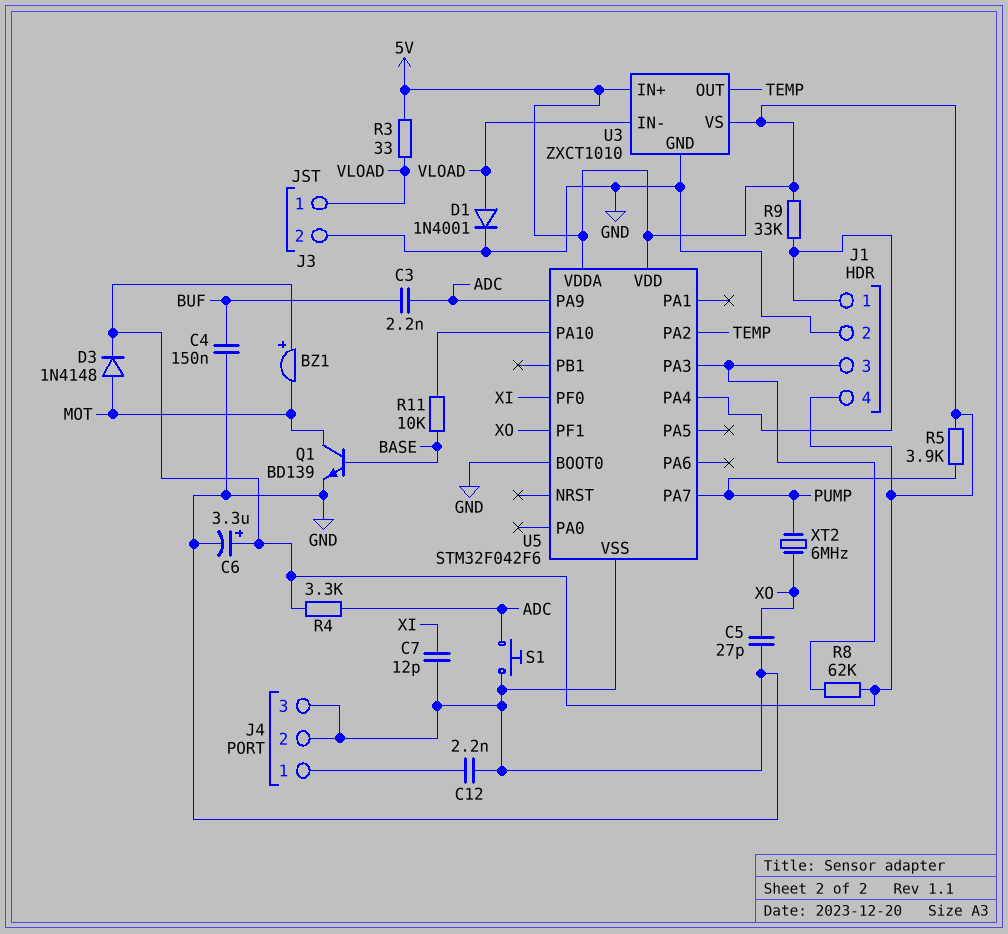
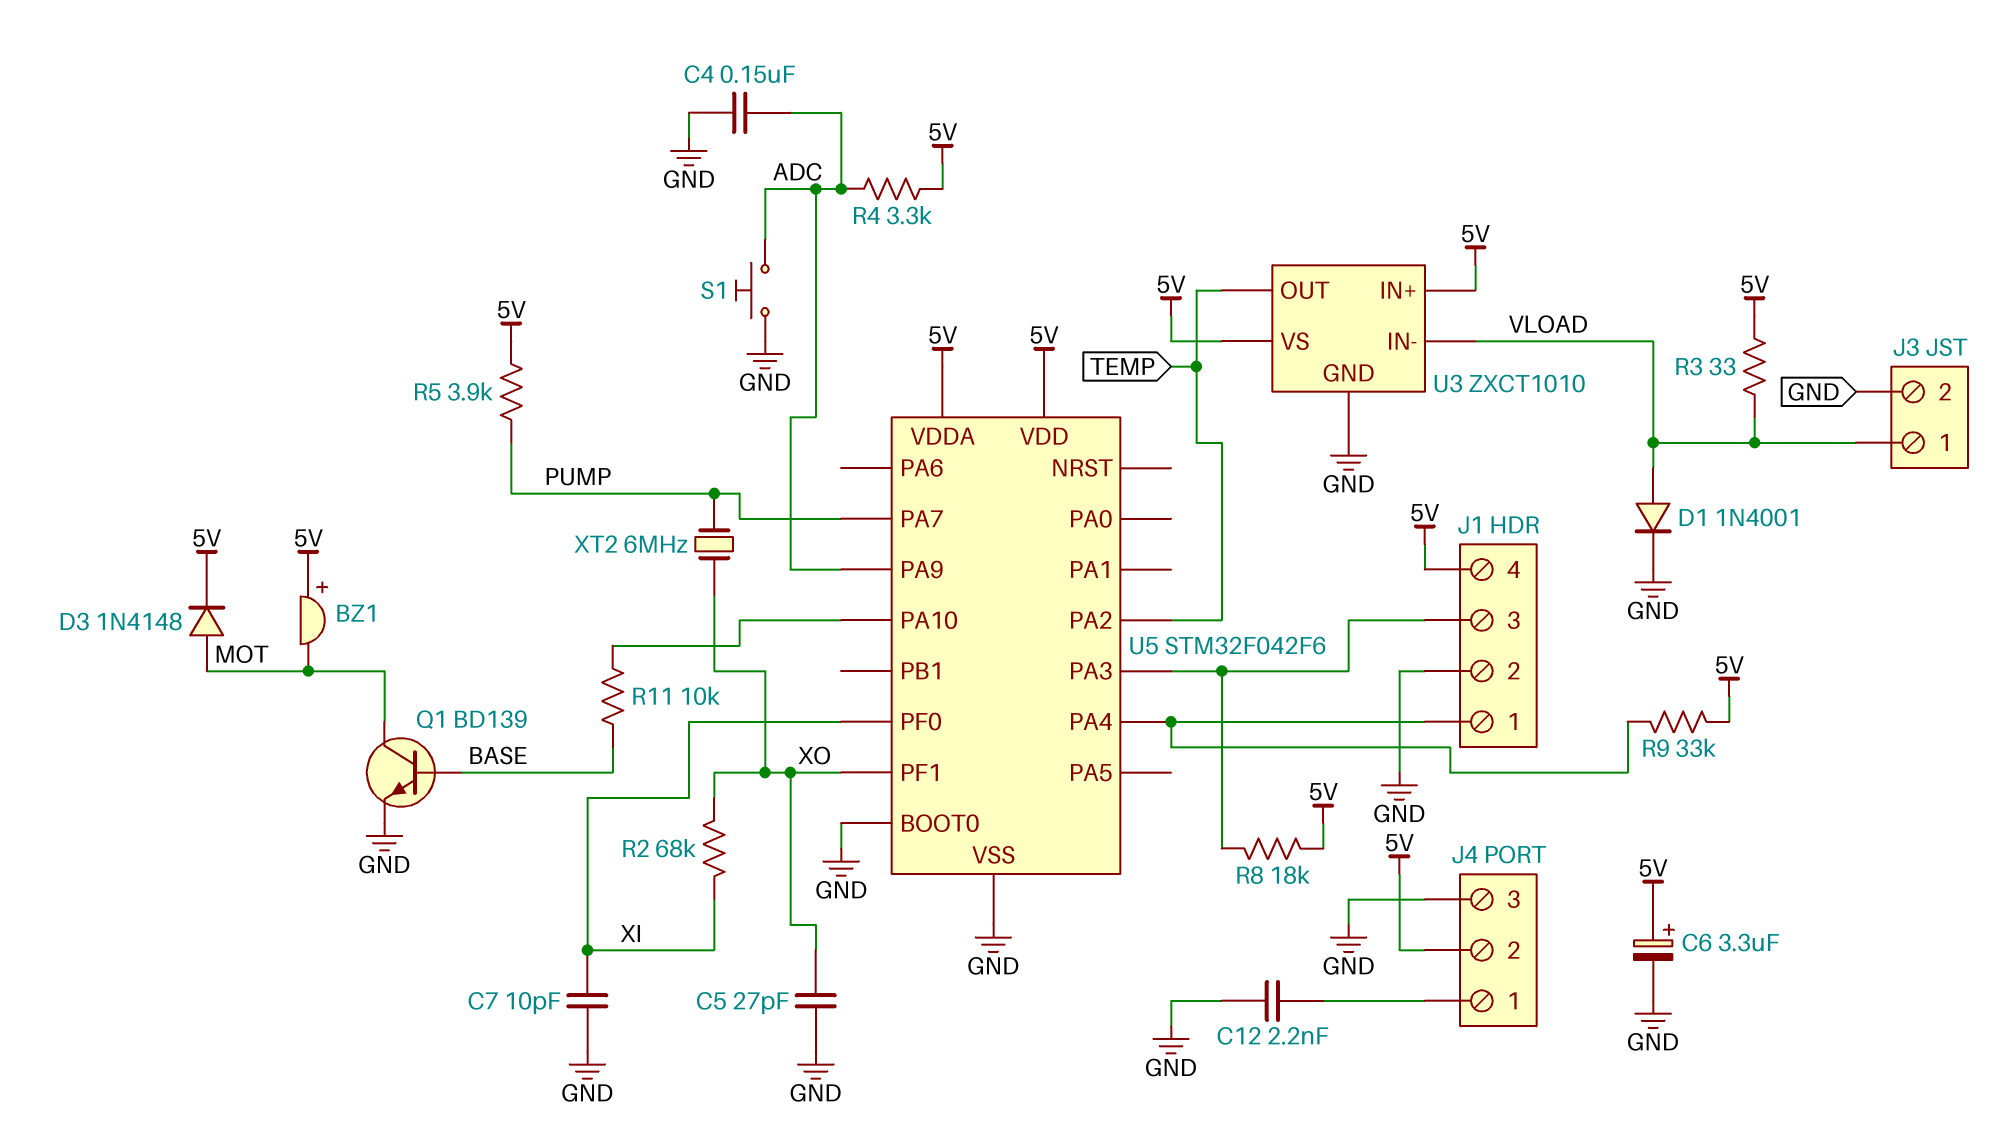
C3: 2.2nF (ADC, BUF) -> none
C4: 150nF (BUF, GND) -> 150nF (ADC, GND)
C7: 12pF (GND, XI) -> 10pF (GND, XI)
J4 pin 2: GND -> 5V
R2: none -> 68k (XI, XO)
R8: 62k (5V, J1/3) -> 18k (5V, J1/3)

